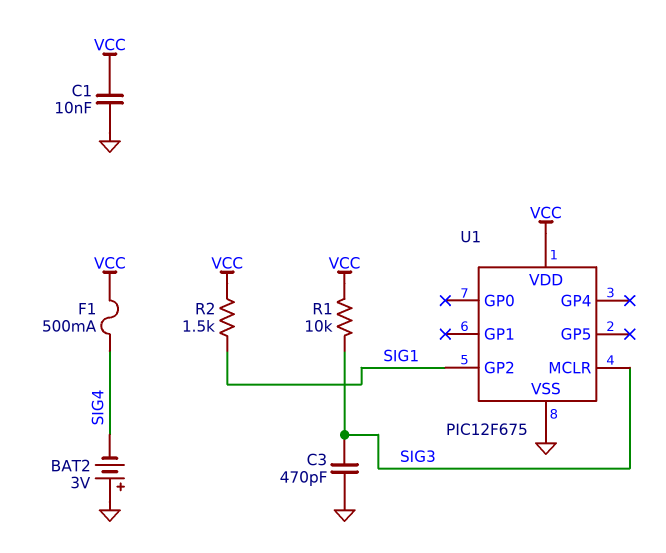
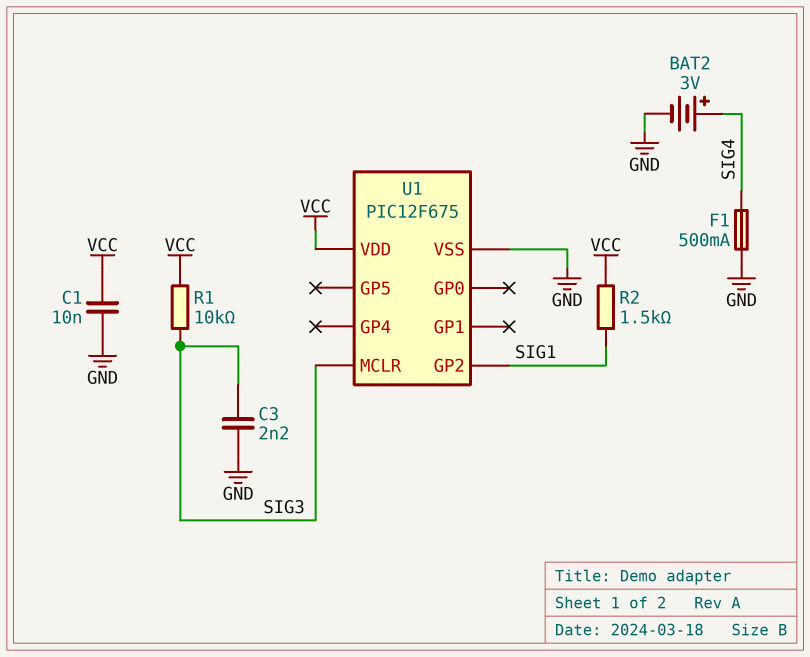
BAT2: 3V (plus GND, minus SIG4) -> 3V (plus SIG4, minus GND)
C3: 470pF (GND, SIG3) -> 2.2nF (GND, SIG3)
F1: 500mA (SIG4, VCC) -> 500mA (GND, SIG4)

